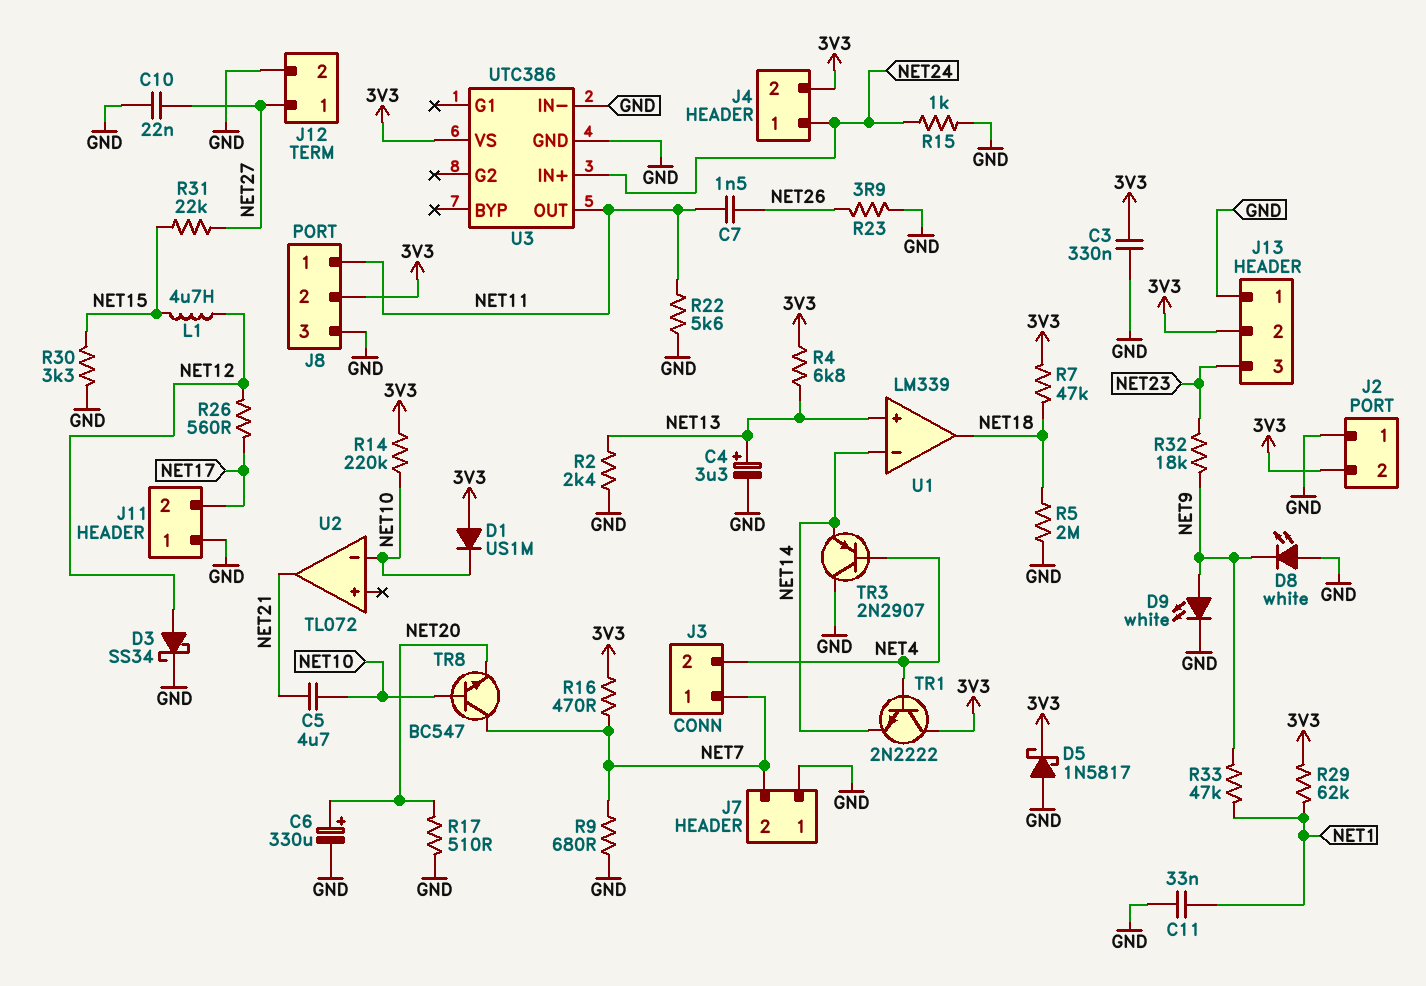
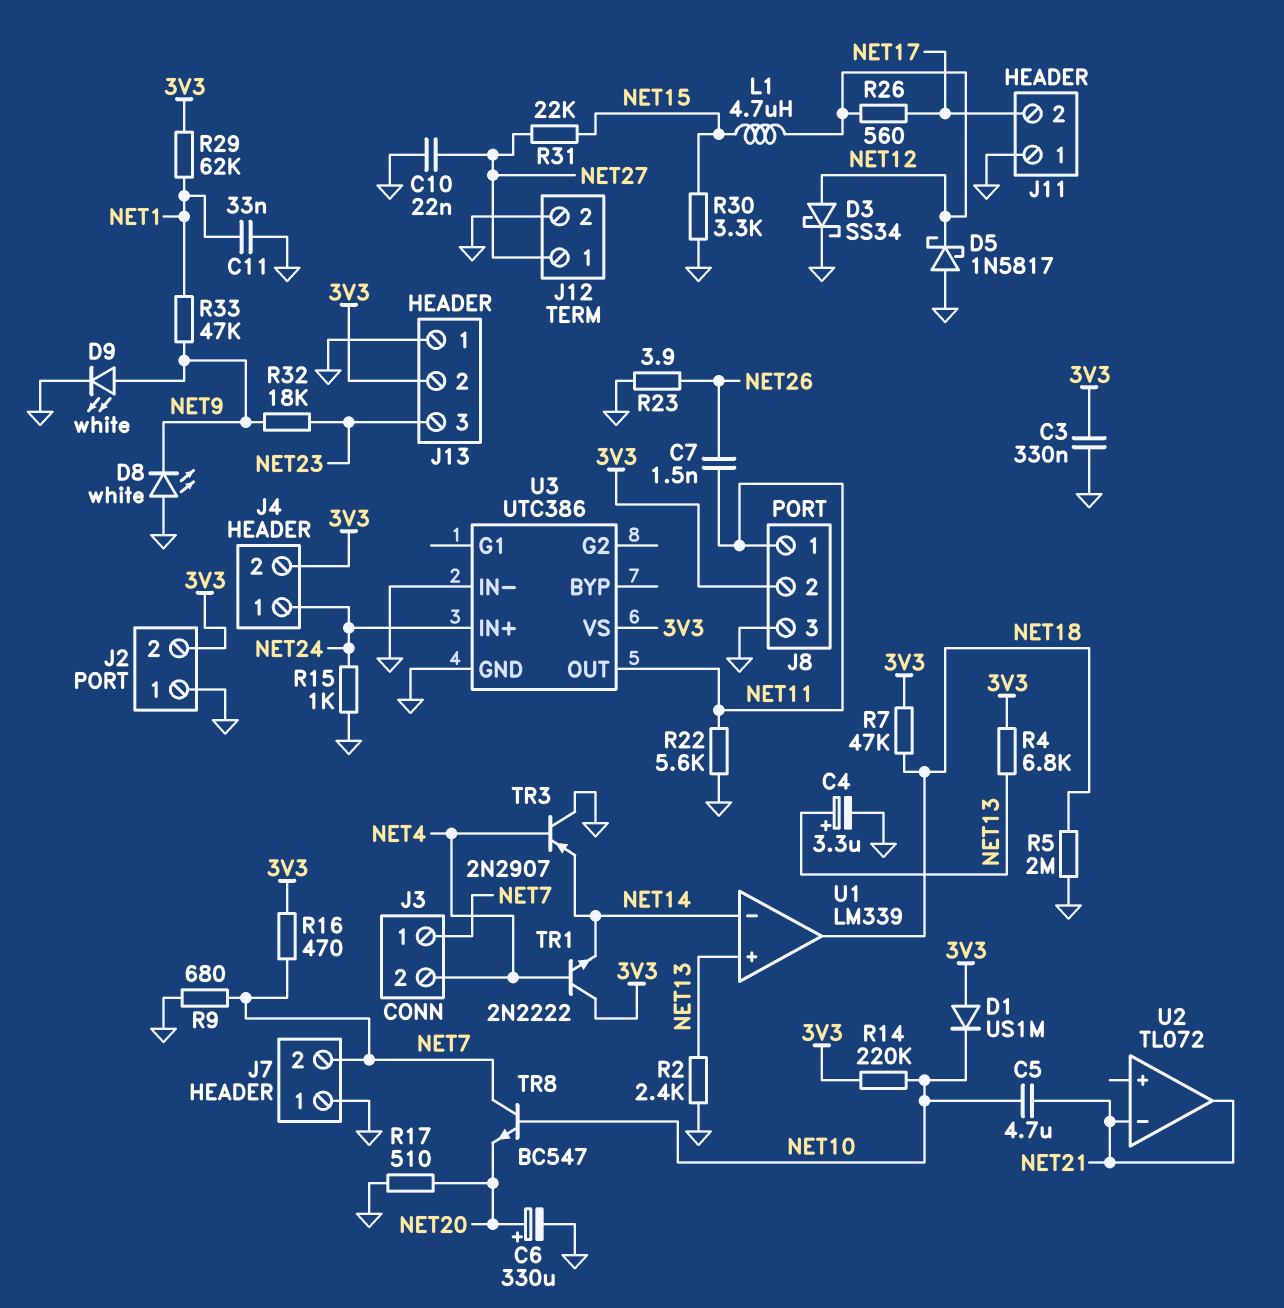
D5: schottky 1N5817 (A GND, K 3V3) -> schottky 1N5817 (A GND, K NET12)
U2 pin in-: NET10 -> NET21

